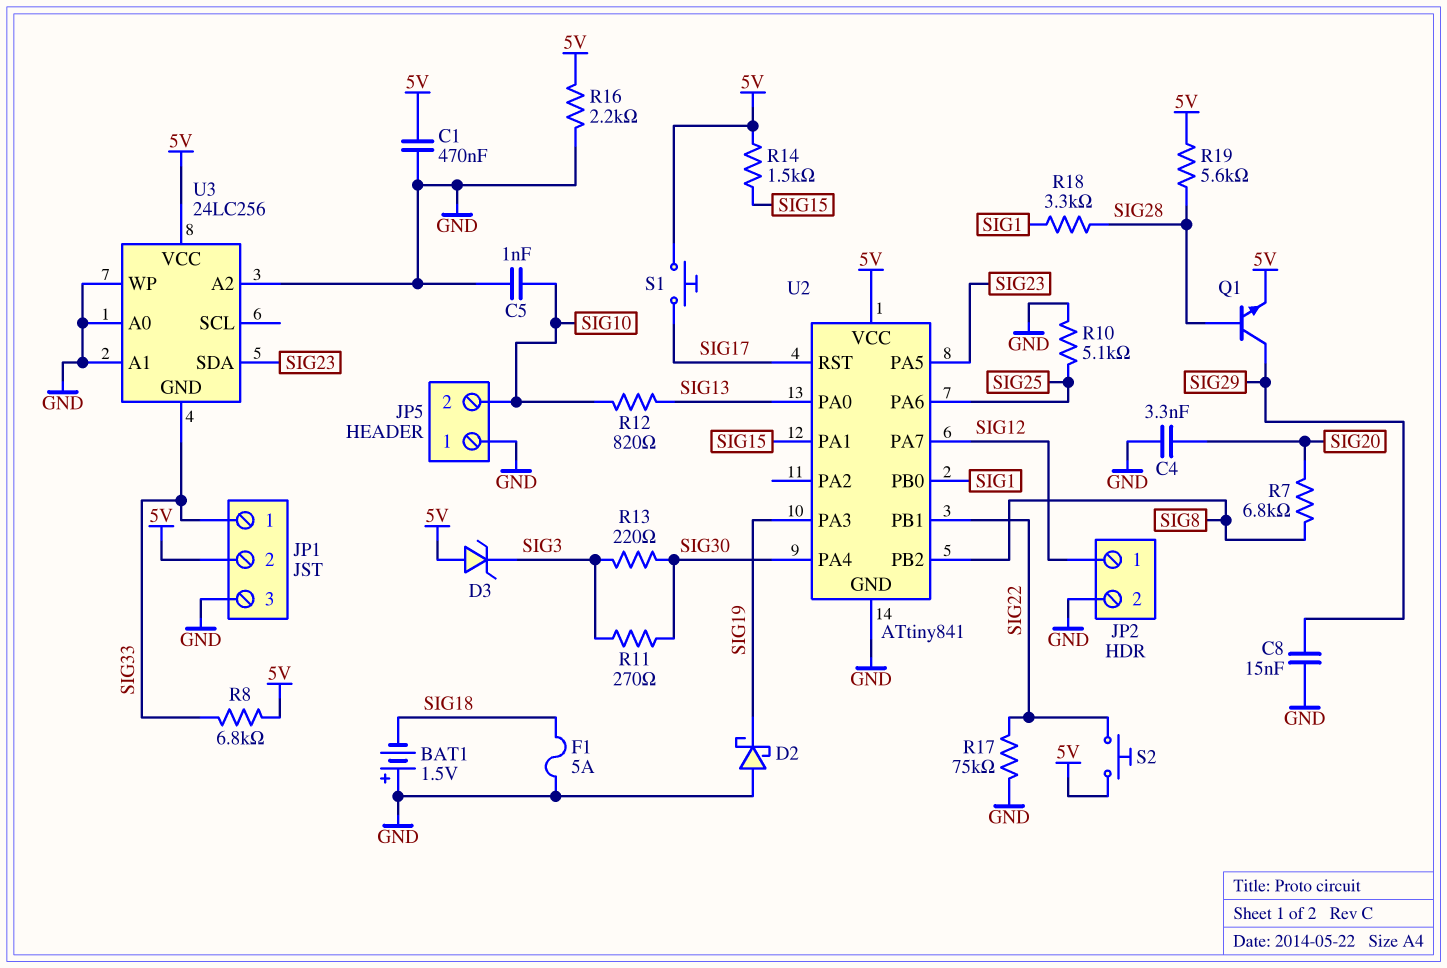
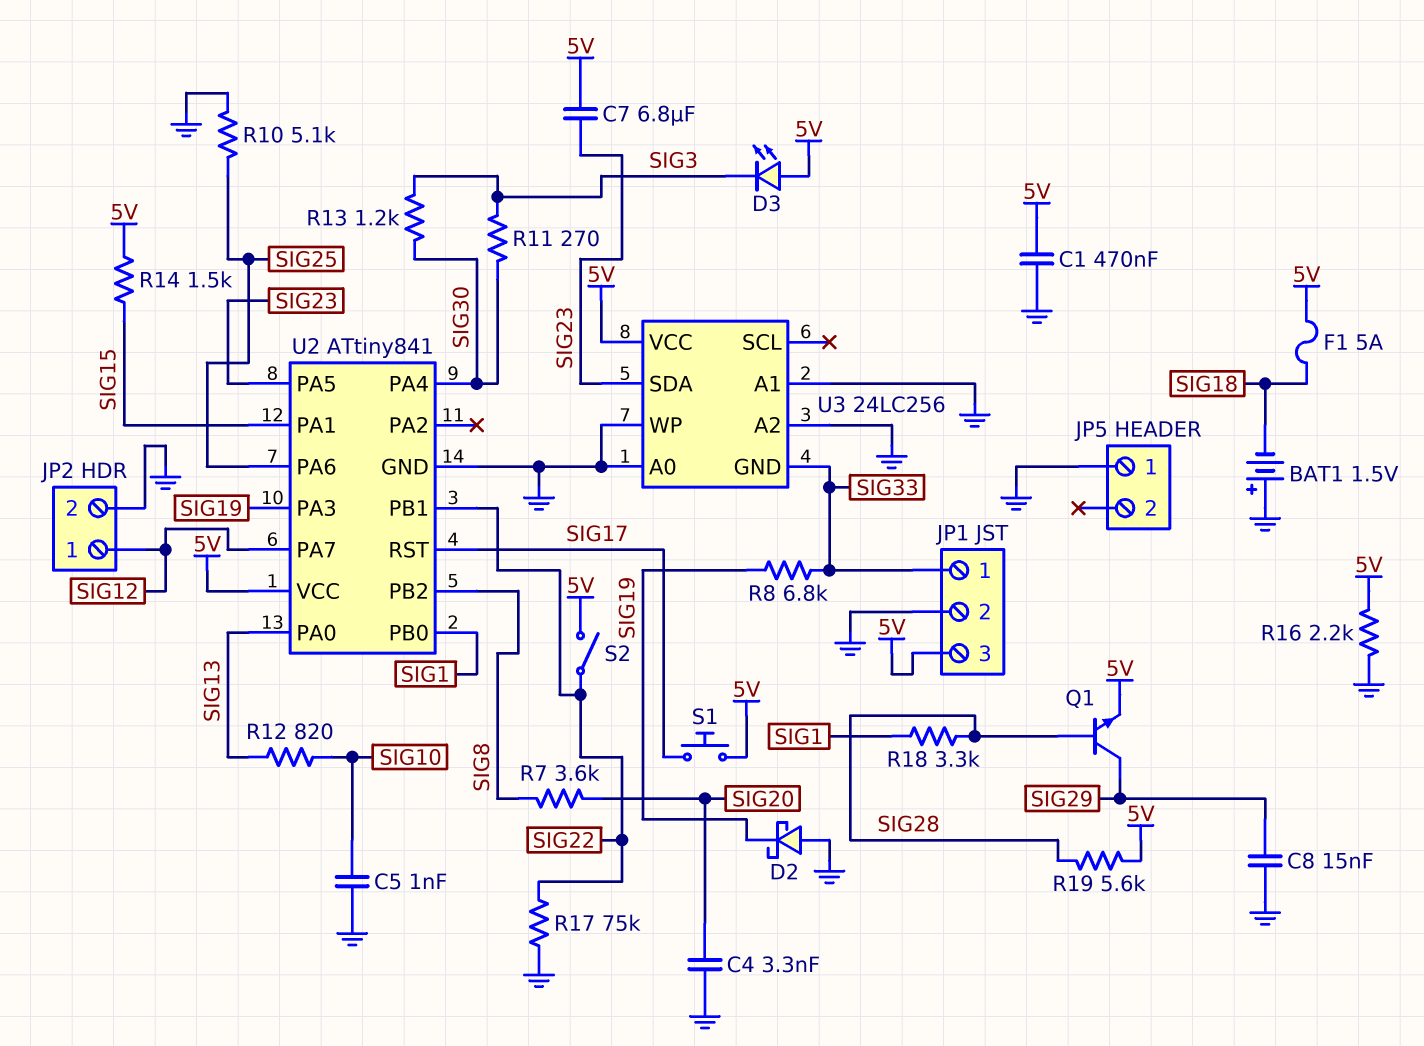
C7: none -> 6.8uF (5V, SIG23)
D3: zener (A 5V, K SIG3) -> LED (A 5V, K SIG3)
F1: 5A (GND, SIG18) -> 5A (5V, SIG18)
JP1 pin 2: 5V -> GND
JP1 pin 3: GND -> 5V
JP5 pin 2: SIG10 -> none
R7: 6.8k (SIG8, SIG20) -> 3.6k (SIG8, SIG20)
R8: 6.8k (5V, SIG33) -> 6.8k (SIG19, SIG33)
R13: 220 (SIG3, SIG30) -> 1.2k (SIG3, SIG30)
S2: button (5V, SIG22) -> switch (5V, SIG22)

